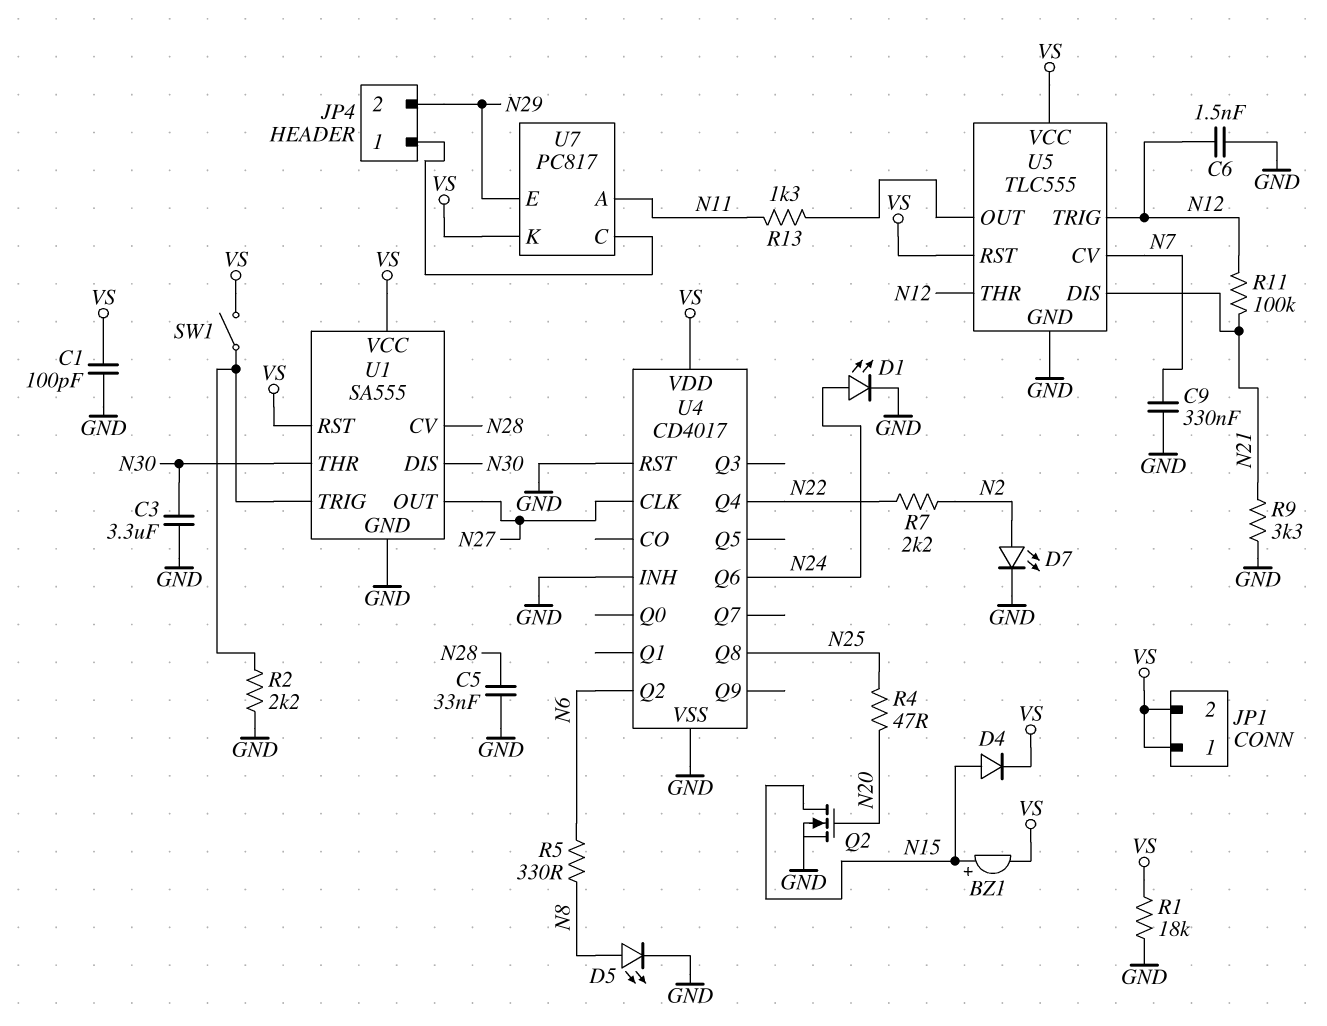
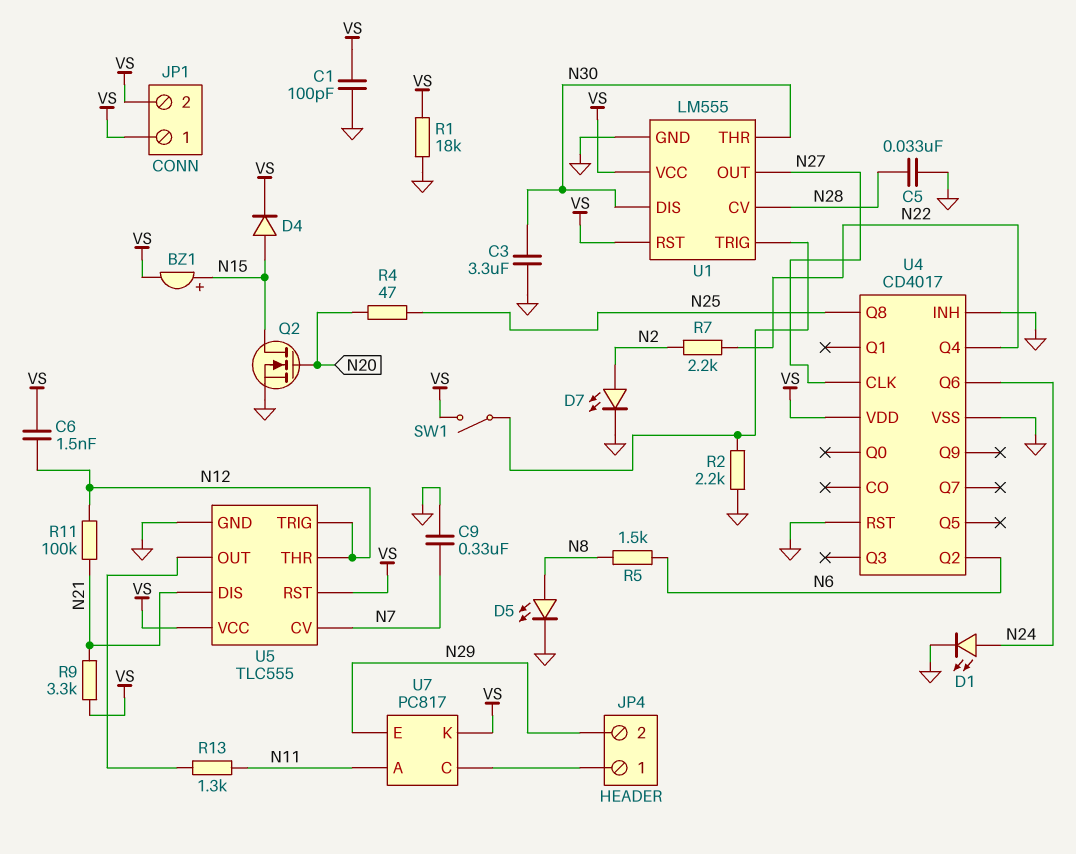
C6: 1.5nF (GND, N12) -> 1.5nF (N12, VS)
R5: 330 (N6, N8) -> 1.5k (N6, N8)
R9: 3.3k (GND, N21) -> 3.3k (N21, VS)
U1: SA555 -> LM555

